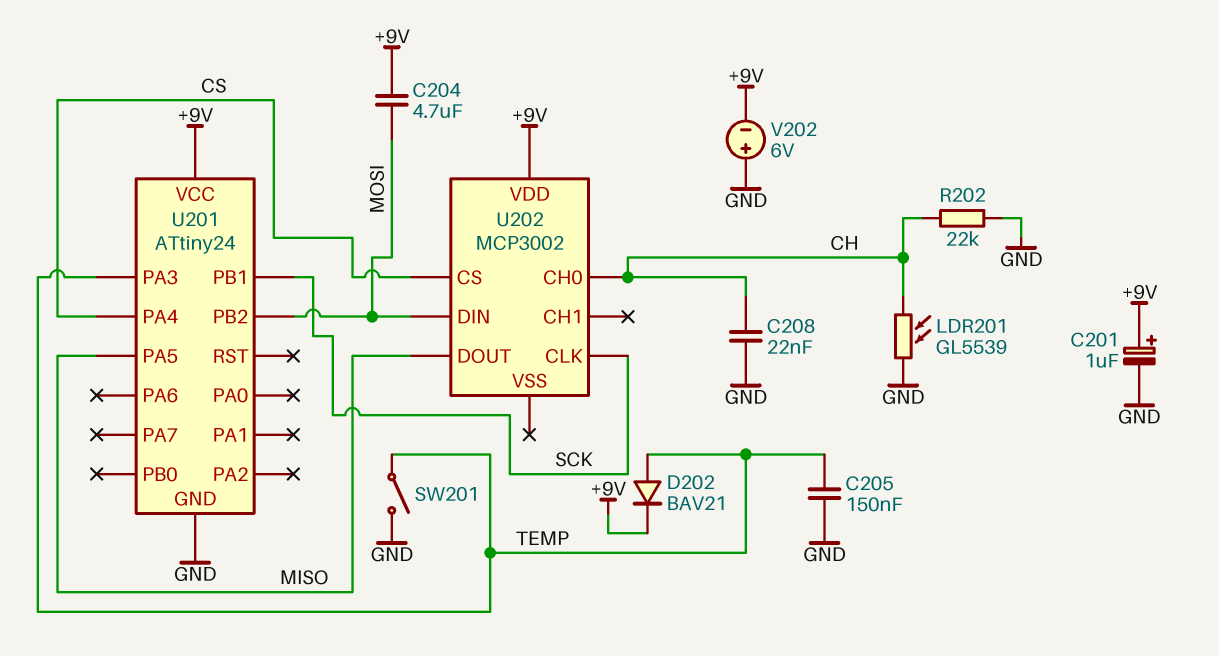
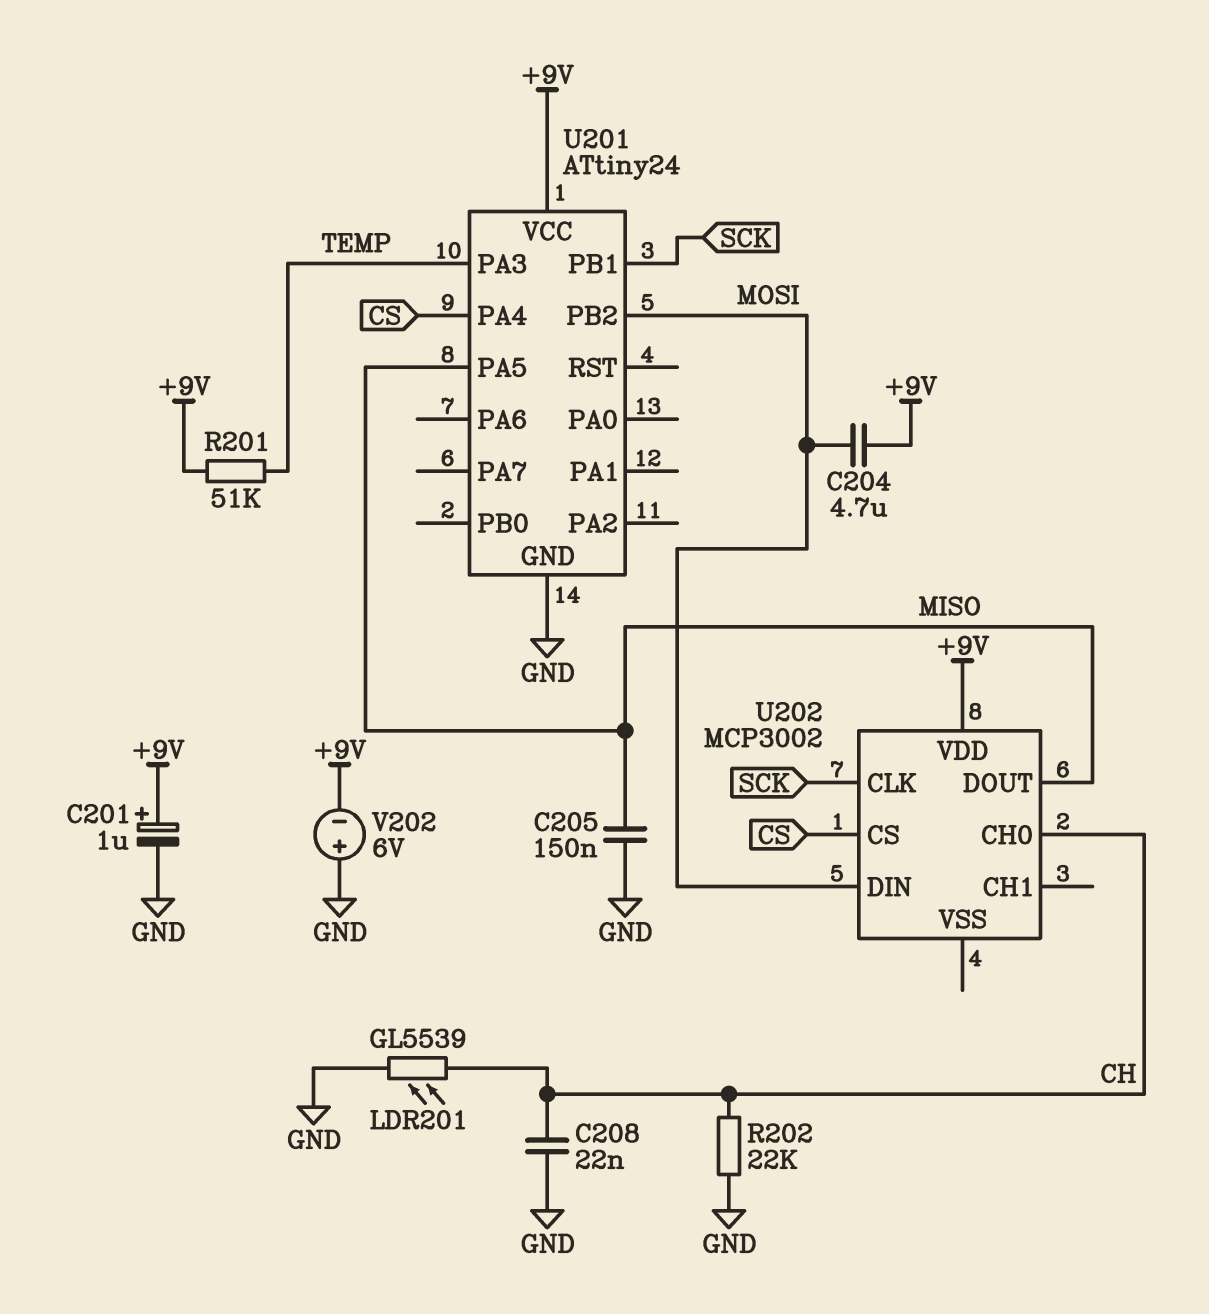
C205: 150nF (GND, TEMP) -> 150nF (GND, MISO)
D202: diode BAV21 (A TEMP, K +9V) -> none
R201: none -> 51k (+9V, TEMP)
SW201: switch (GND, TEMP) -> none

